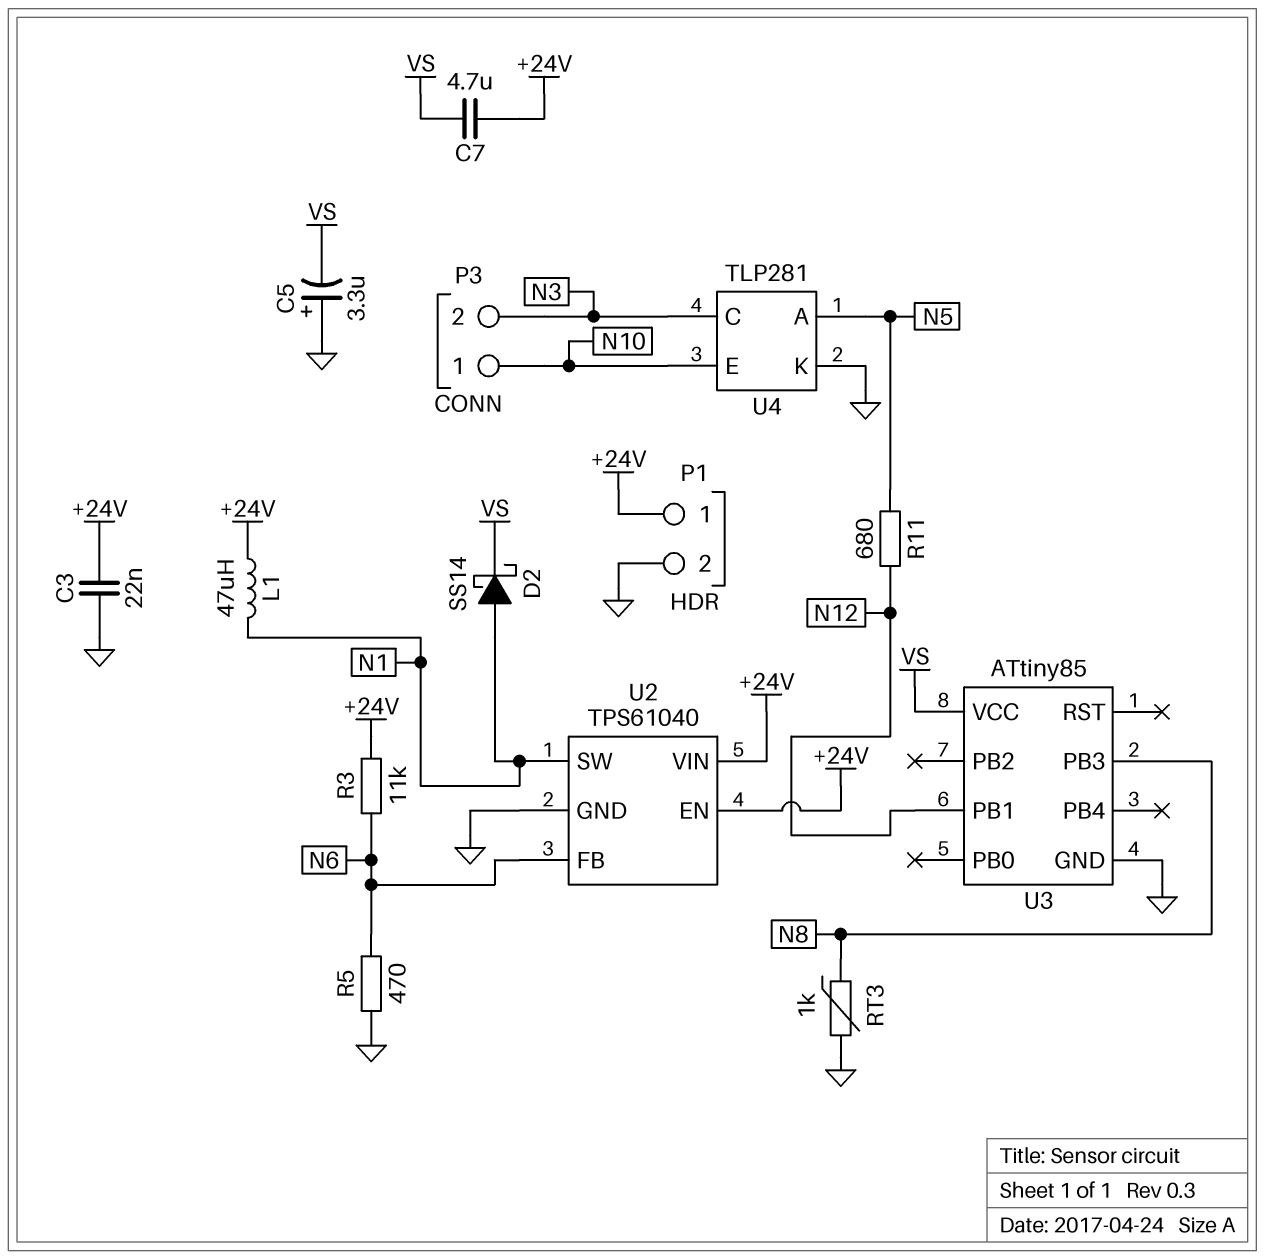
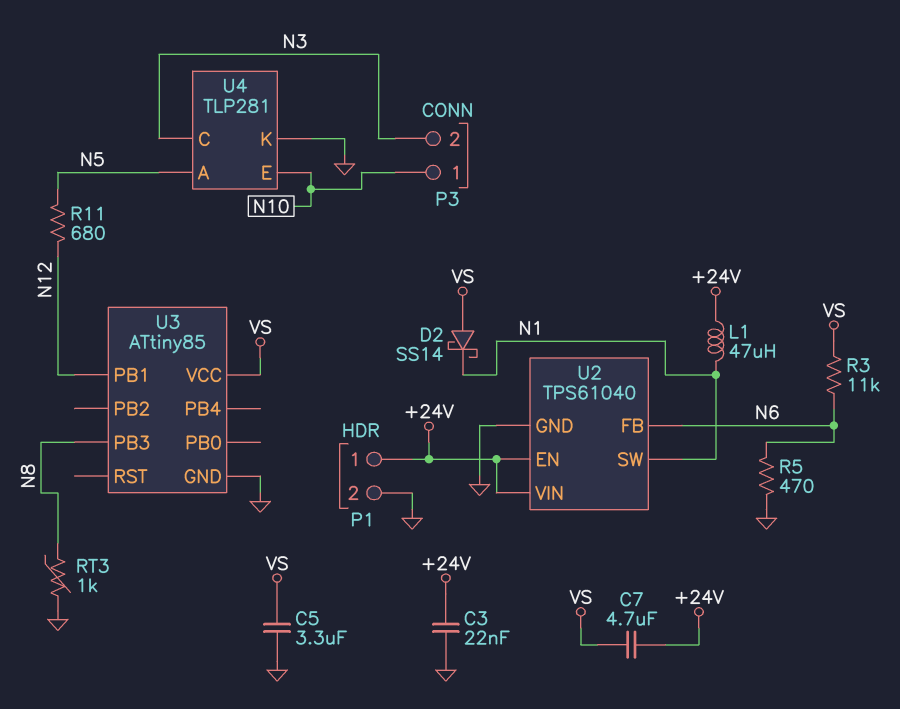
C5: 3.3uF (plus GND, minus VS) -> 3.3uF (GND, VS)
D2: schottky SS14 (A N1, K VS) -> schottky SS14 (A VS, K N1)
R3: 11k (+24V, N6) -> 11k (N6, VS)

